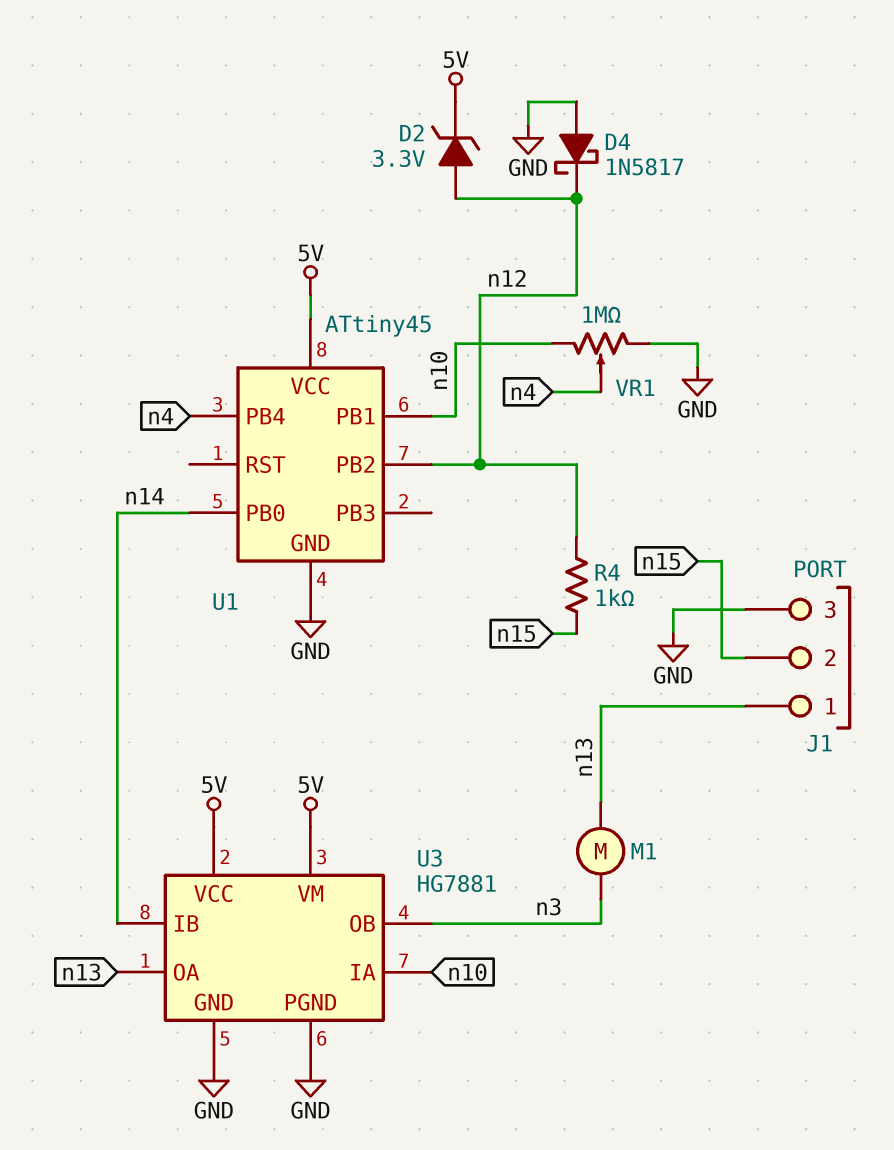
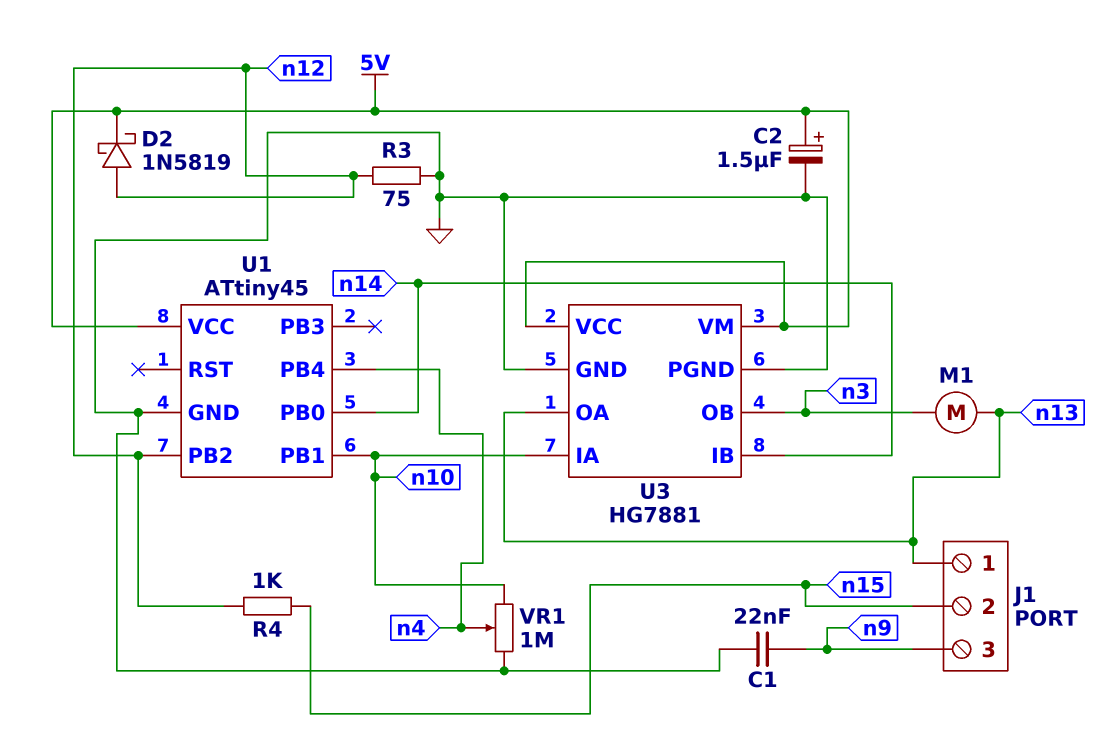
C1: none -> 22nF (GND, n9)
C2: none -> 1.5uF (plus 5V, minus GND)
D2: zener 3.3V (A n12, K 5V) -> schottky 1N5819 (A n12, K 5V)
D4: schottky 1N5817 (A GND, K n12) -> none
J1 pin 3: GND -> n9
R3: none -> 75 (GND, n12)

